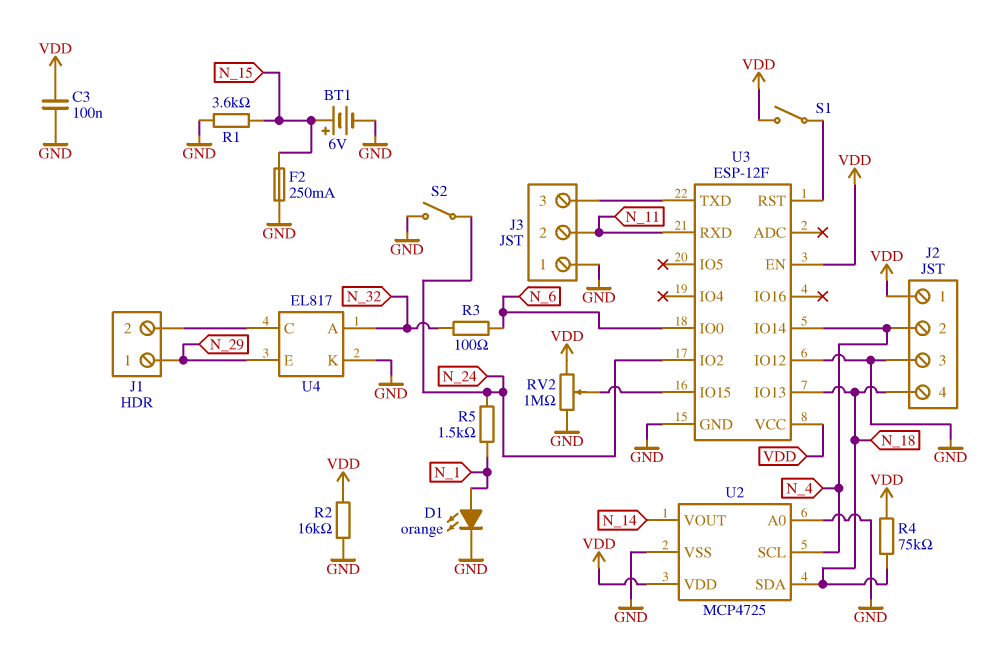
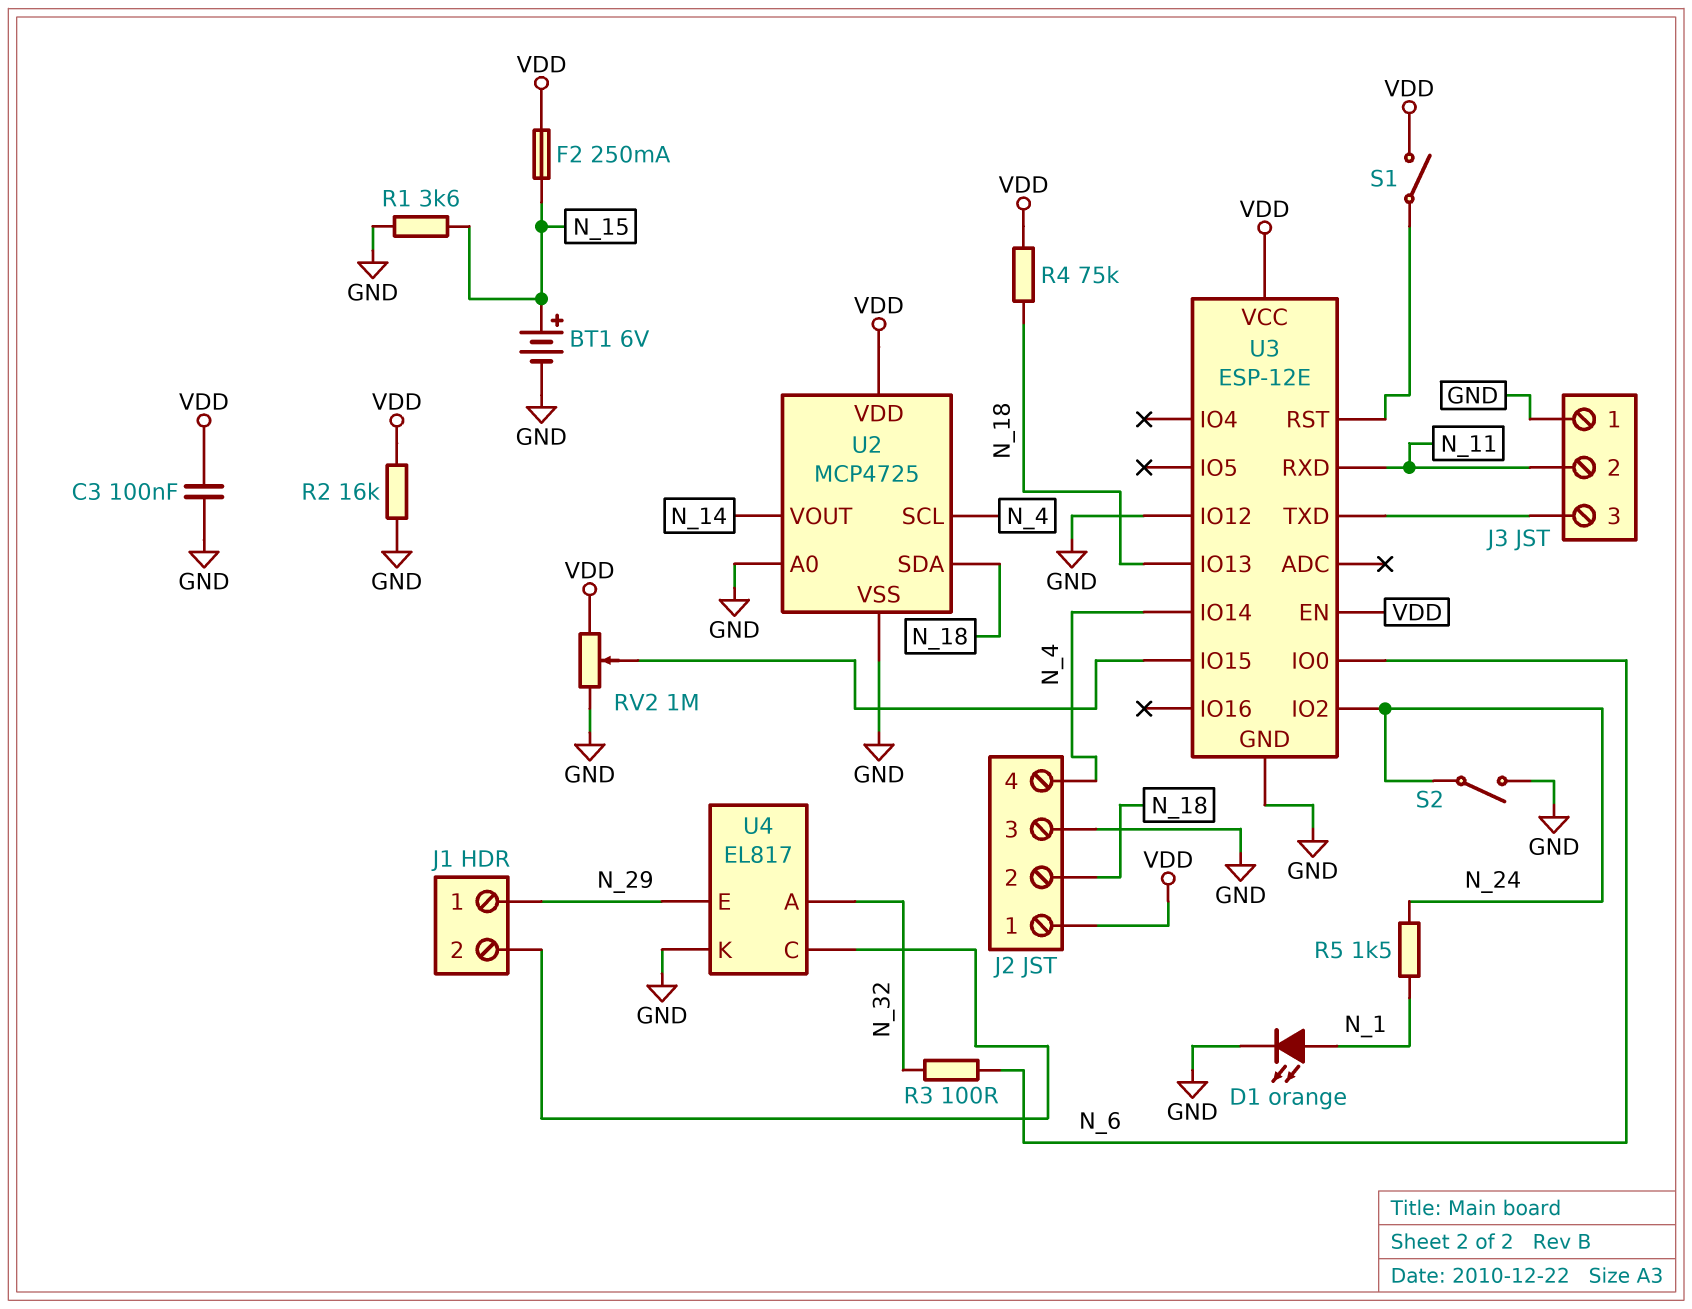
F2: 250mA (GND, N_15) -> 250mA (N_15, VDD)
J2 pin 2: N_4 -> N_18
J2 pin 4: N_18 -> N_4
U3: ESP-12F -> ESP-12E

